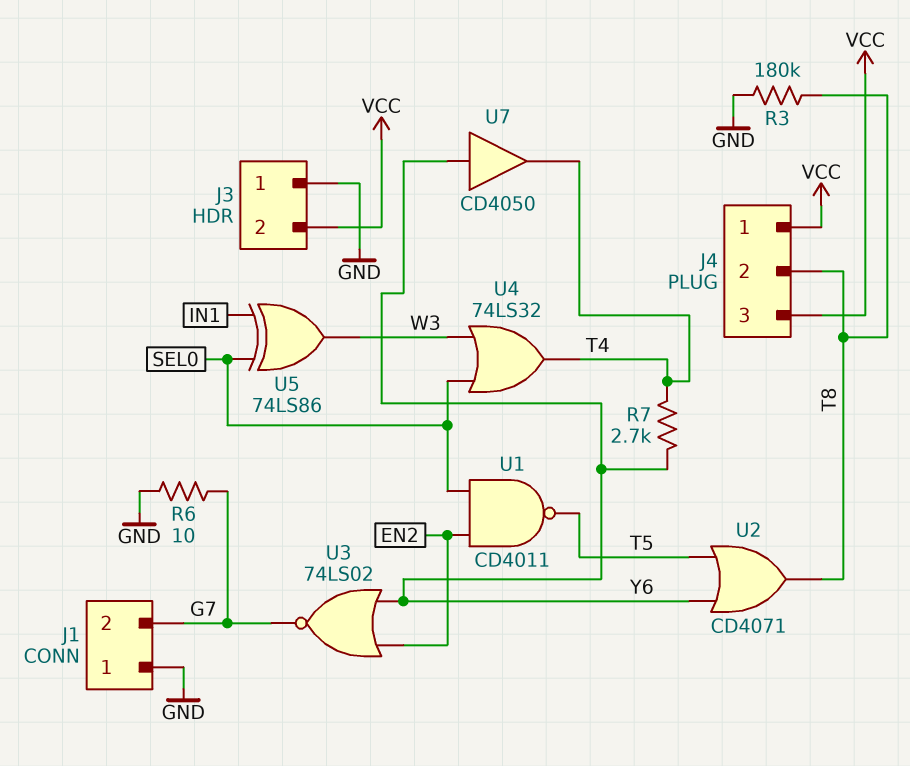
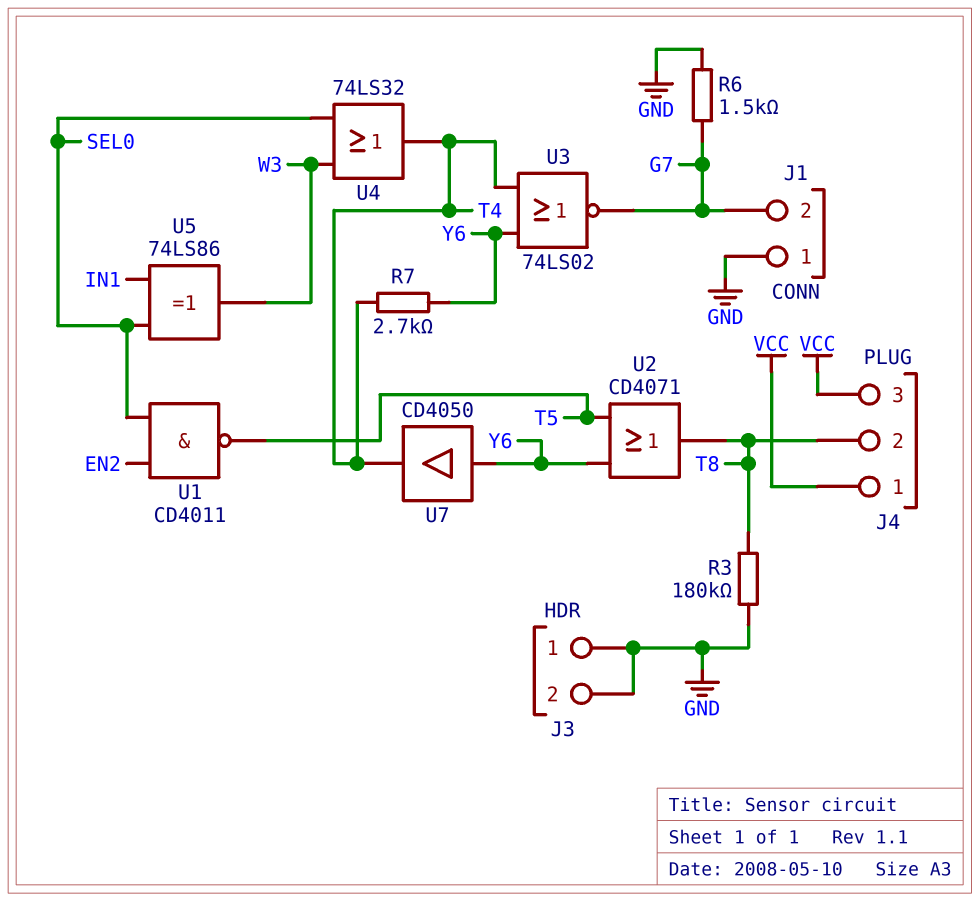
J3 pin 2: VCC -> GND
R6: 10 (G7, GND) -> 1.5k (G7, GND)
U3: NOR 74LS02 (in EN2, in Y6, out G7) -> NOR 74LS02 (in T4, in Y6, out G7)

